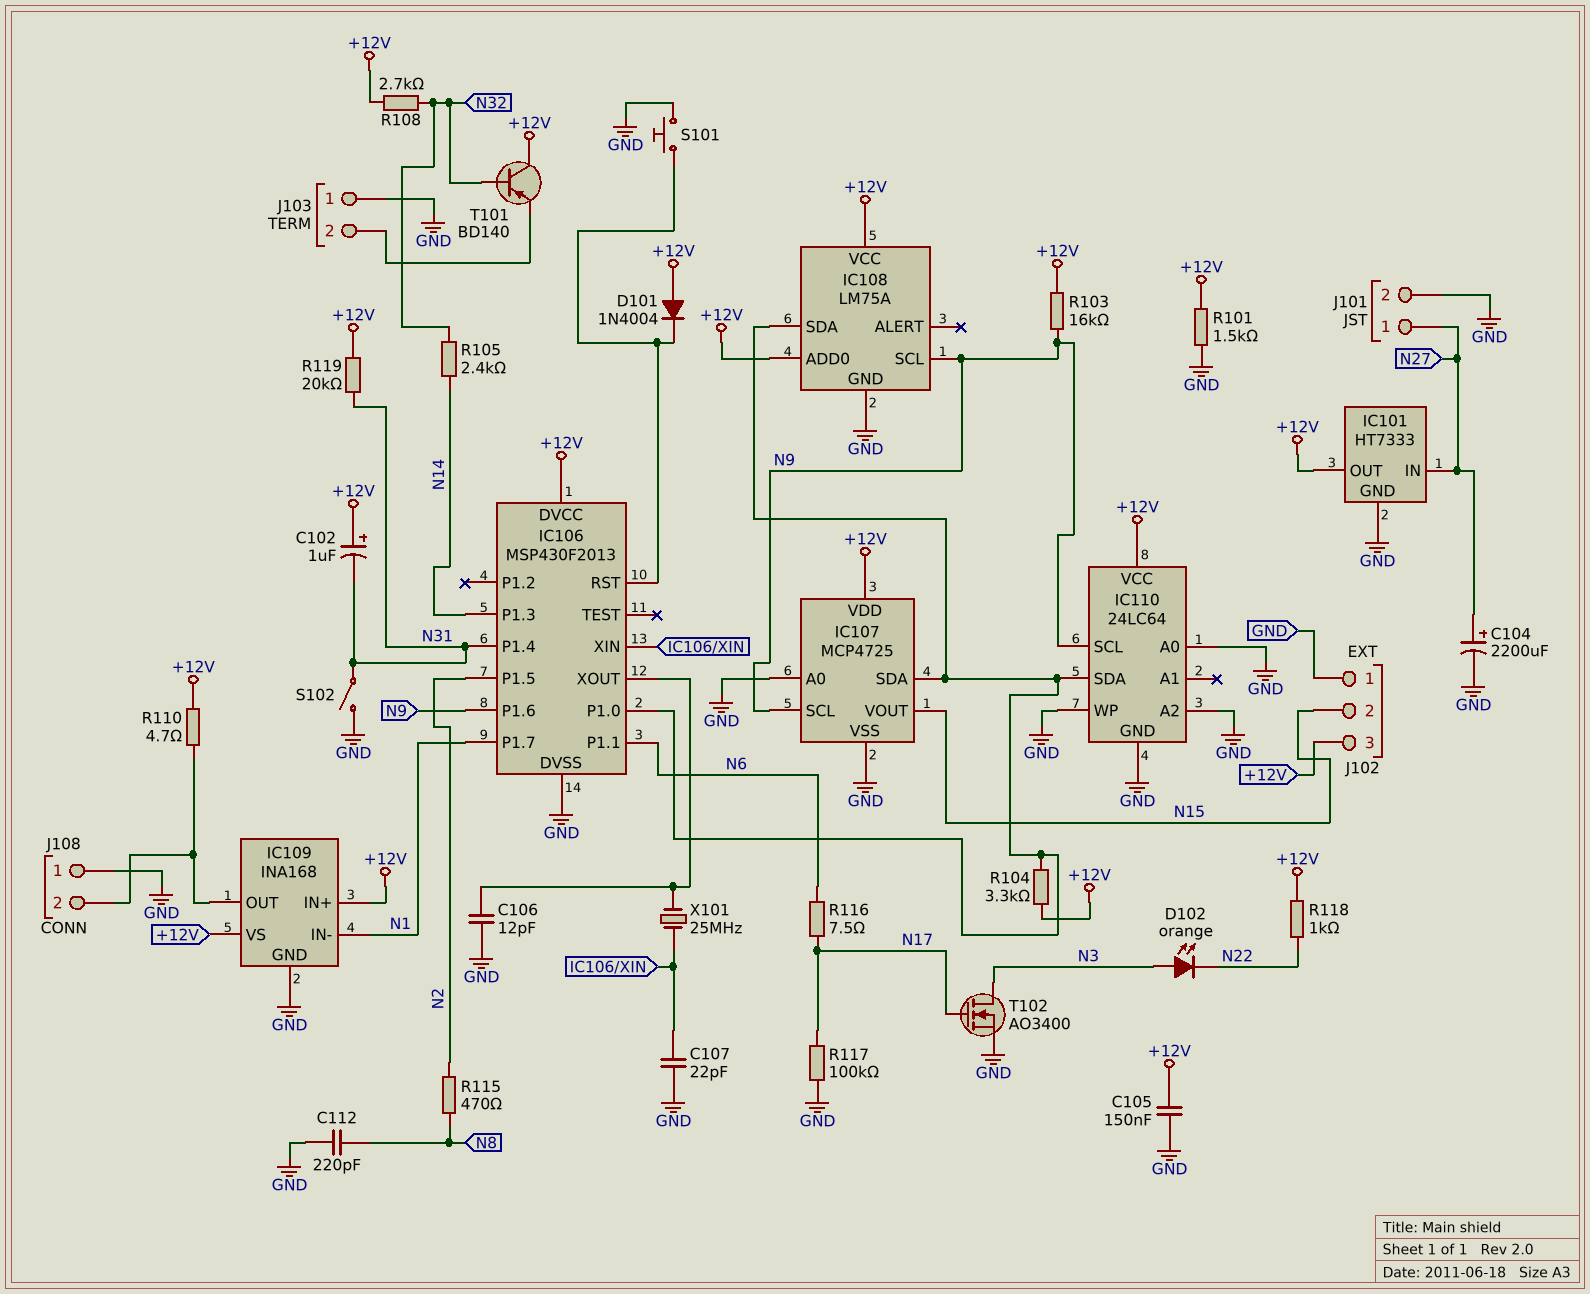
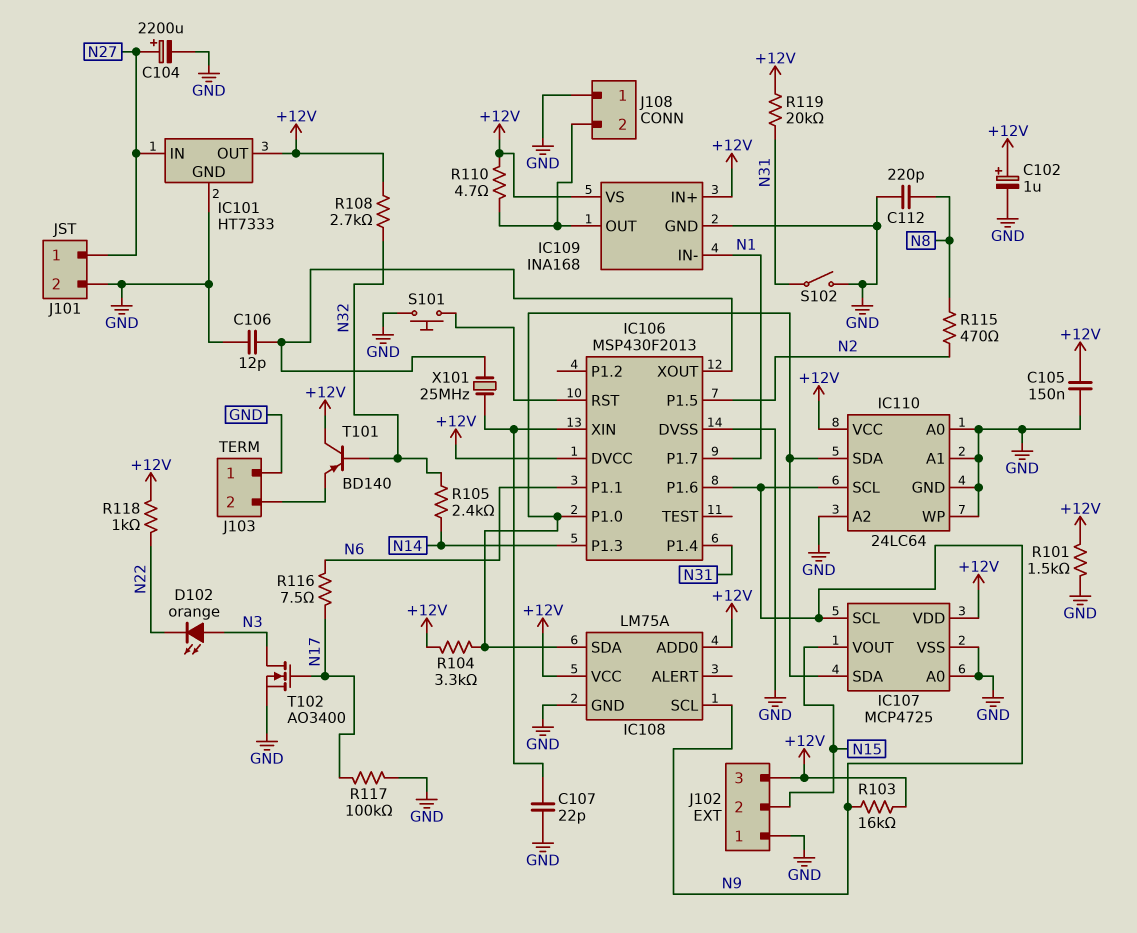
C102: 1uF (plus +12V, minus N31) -> 1uF (plus +12V, minus GND)
D101: diode 1N4004 (A +12V, K IC106/RST) -> none
IC110 pin A1: none -> GND

